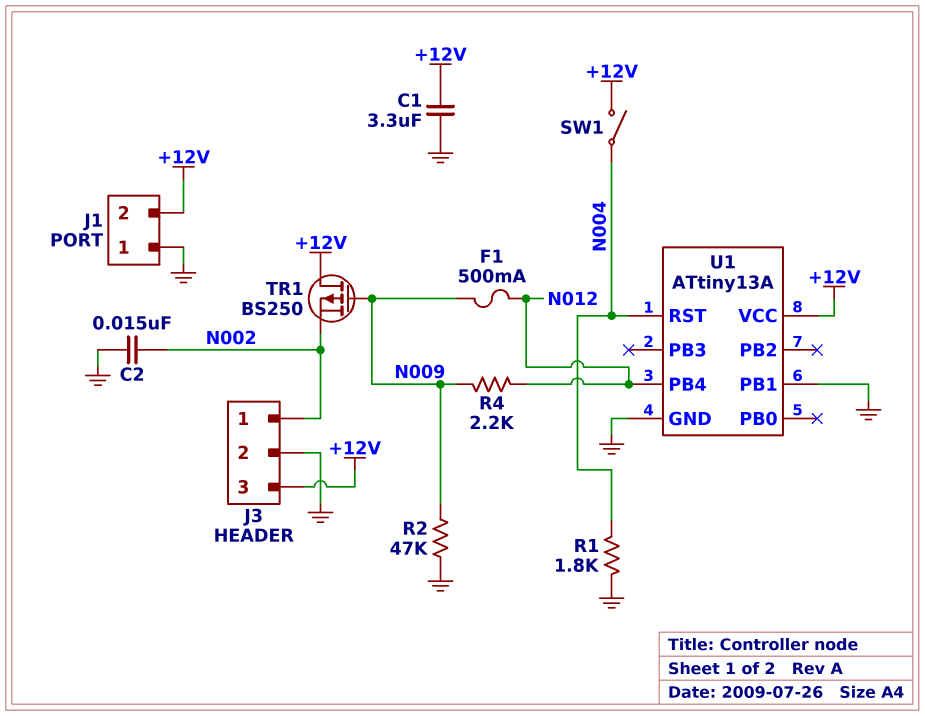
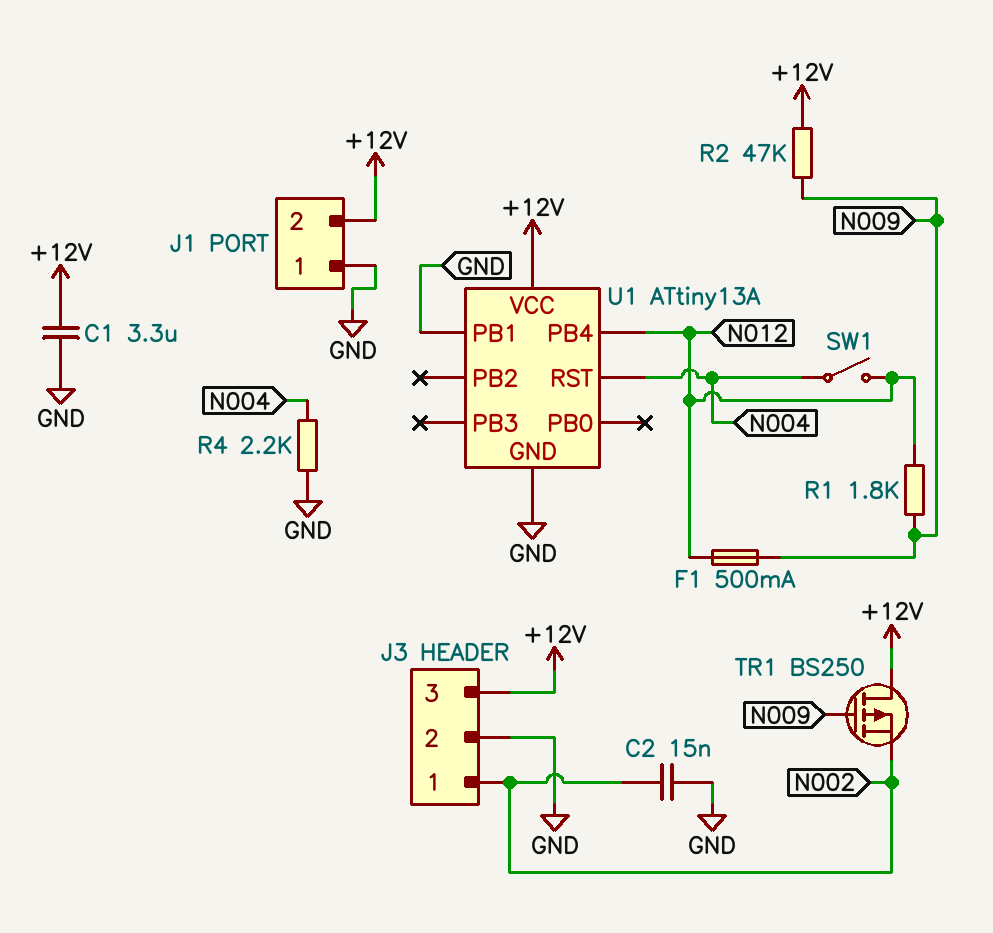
R1: 1.8k (GND, N004) -> 1.8k (N009, N012)
R2: 47k (GND, N009) -> 47k (+12V, N009)
R4: 2.2k (N009, N012) -> 2.2k (GND, N004)
SW1: switch (+12V, N004) -> switch (N004, N012)

